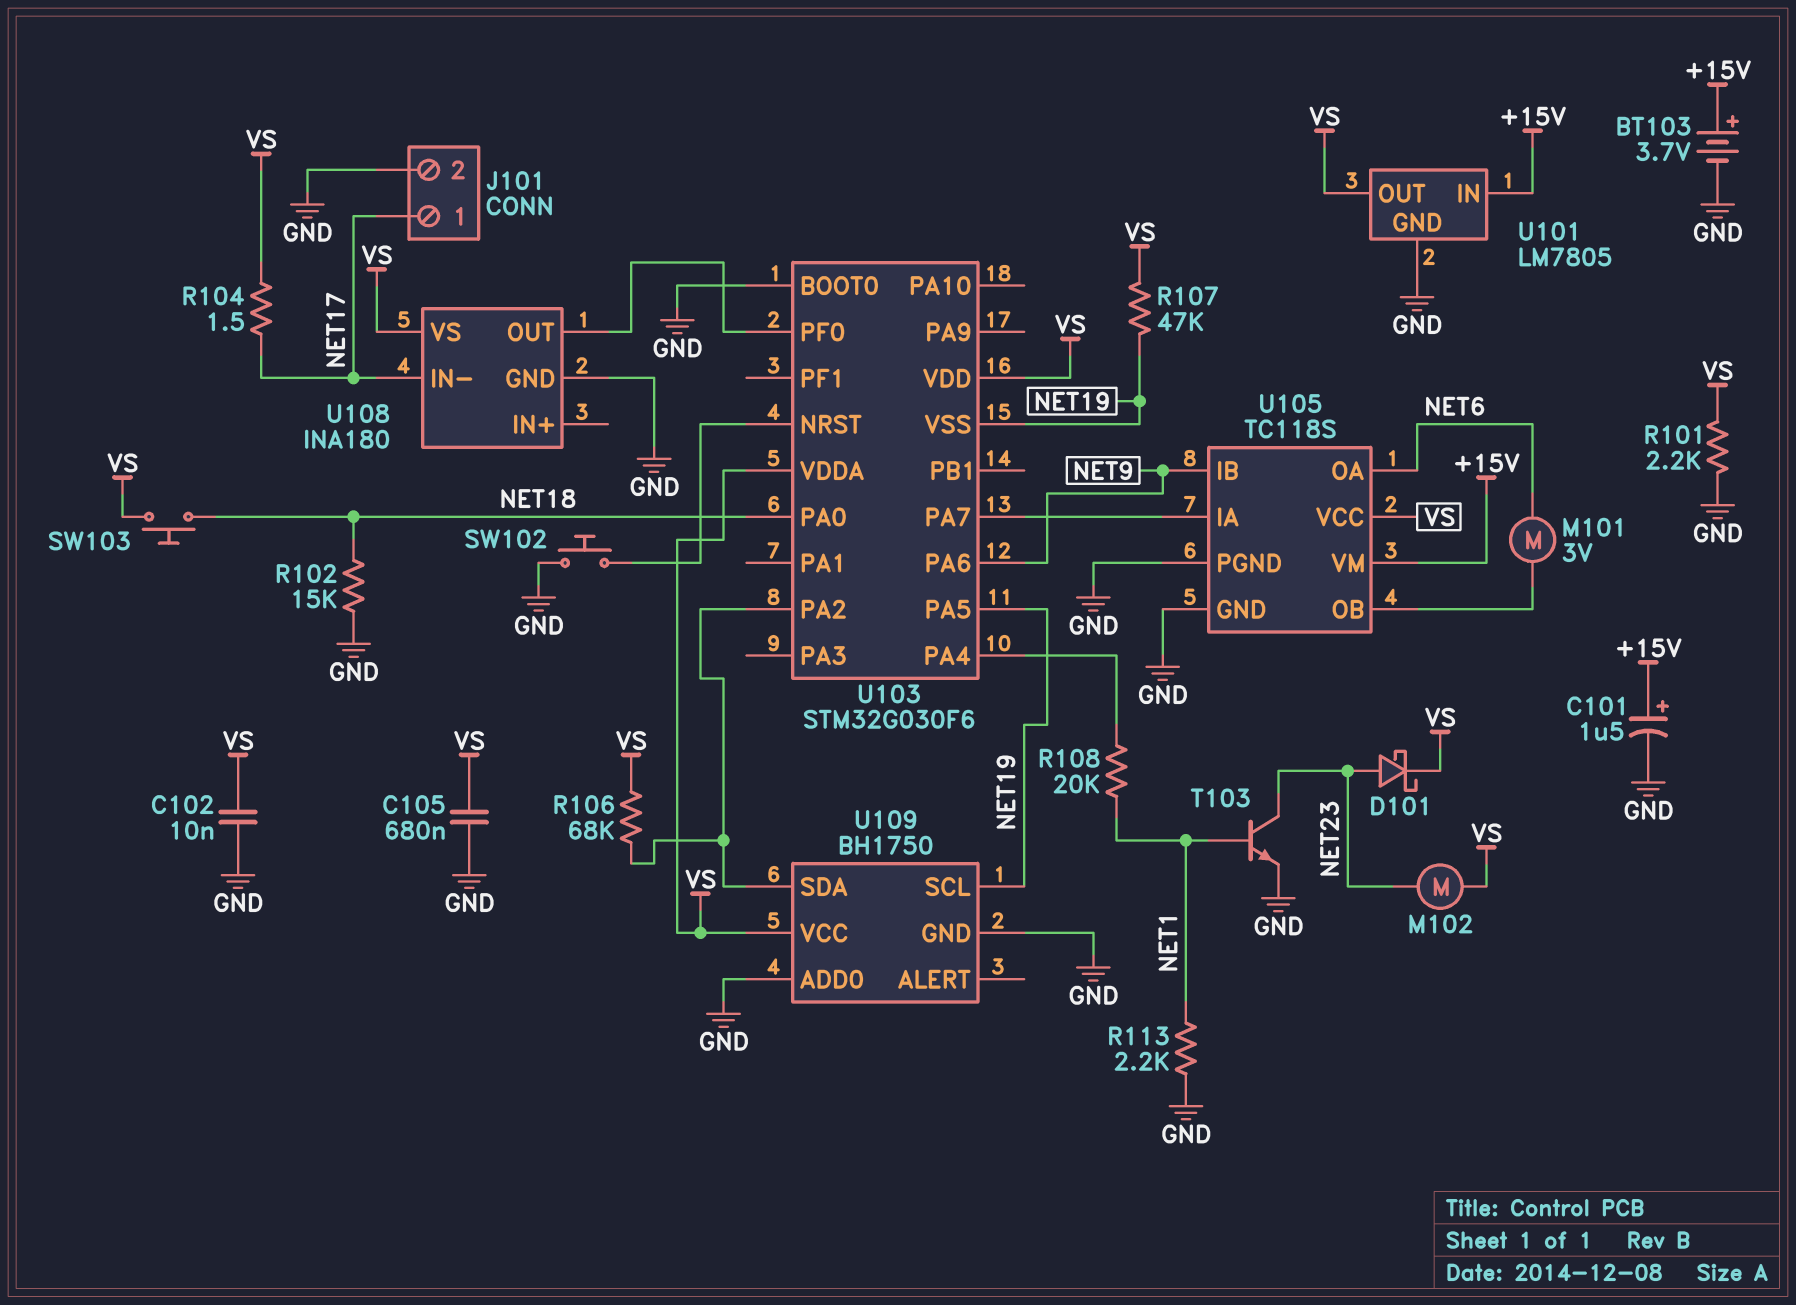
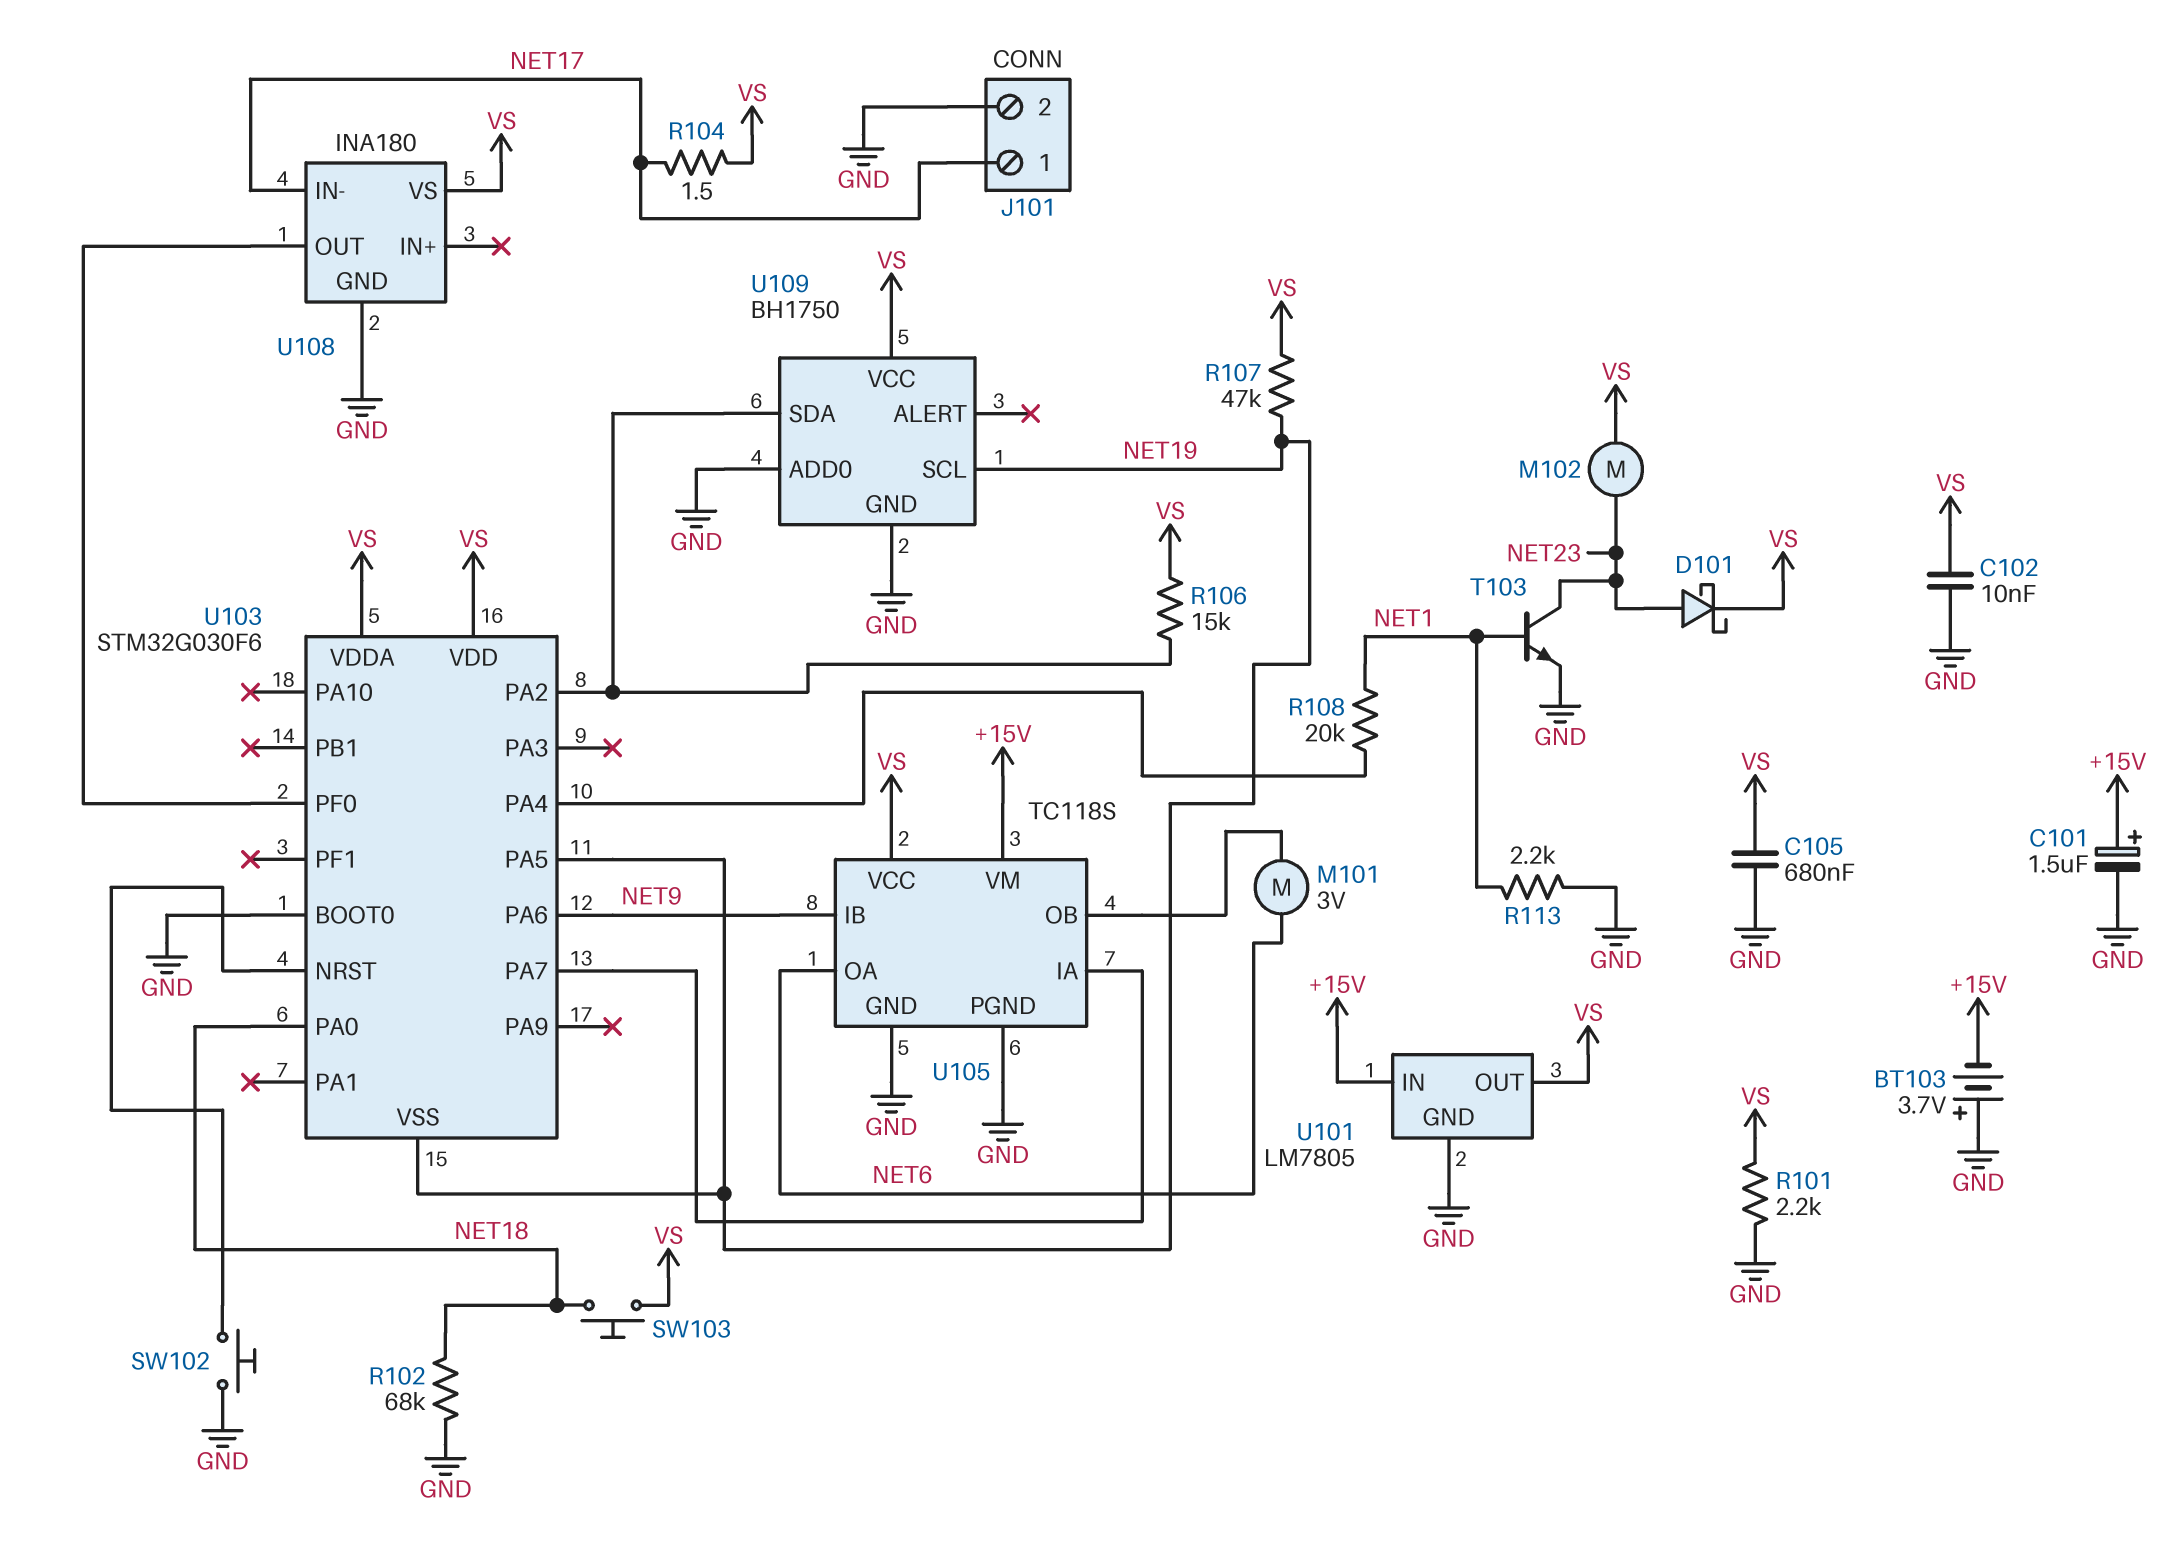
BT103: 3.7V (plus +15V, minus GND) -> 3.7V (plus GND, minus +15V)
R102: 15k (GND, NET18) -> 68k (GND, NET18)
R106: 68k (U103/PA2, VS) -> 15k (U103/PA2, VS)

